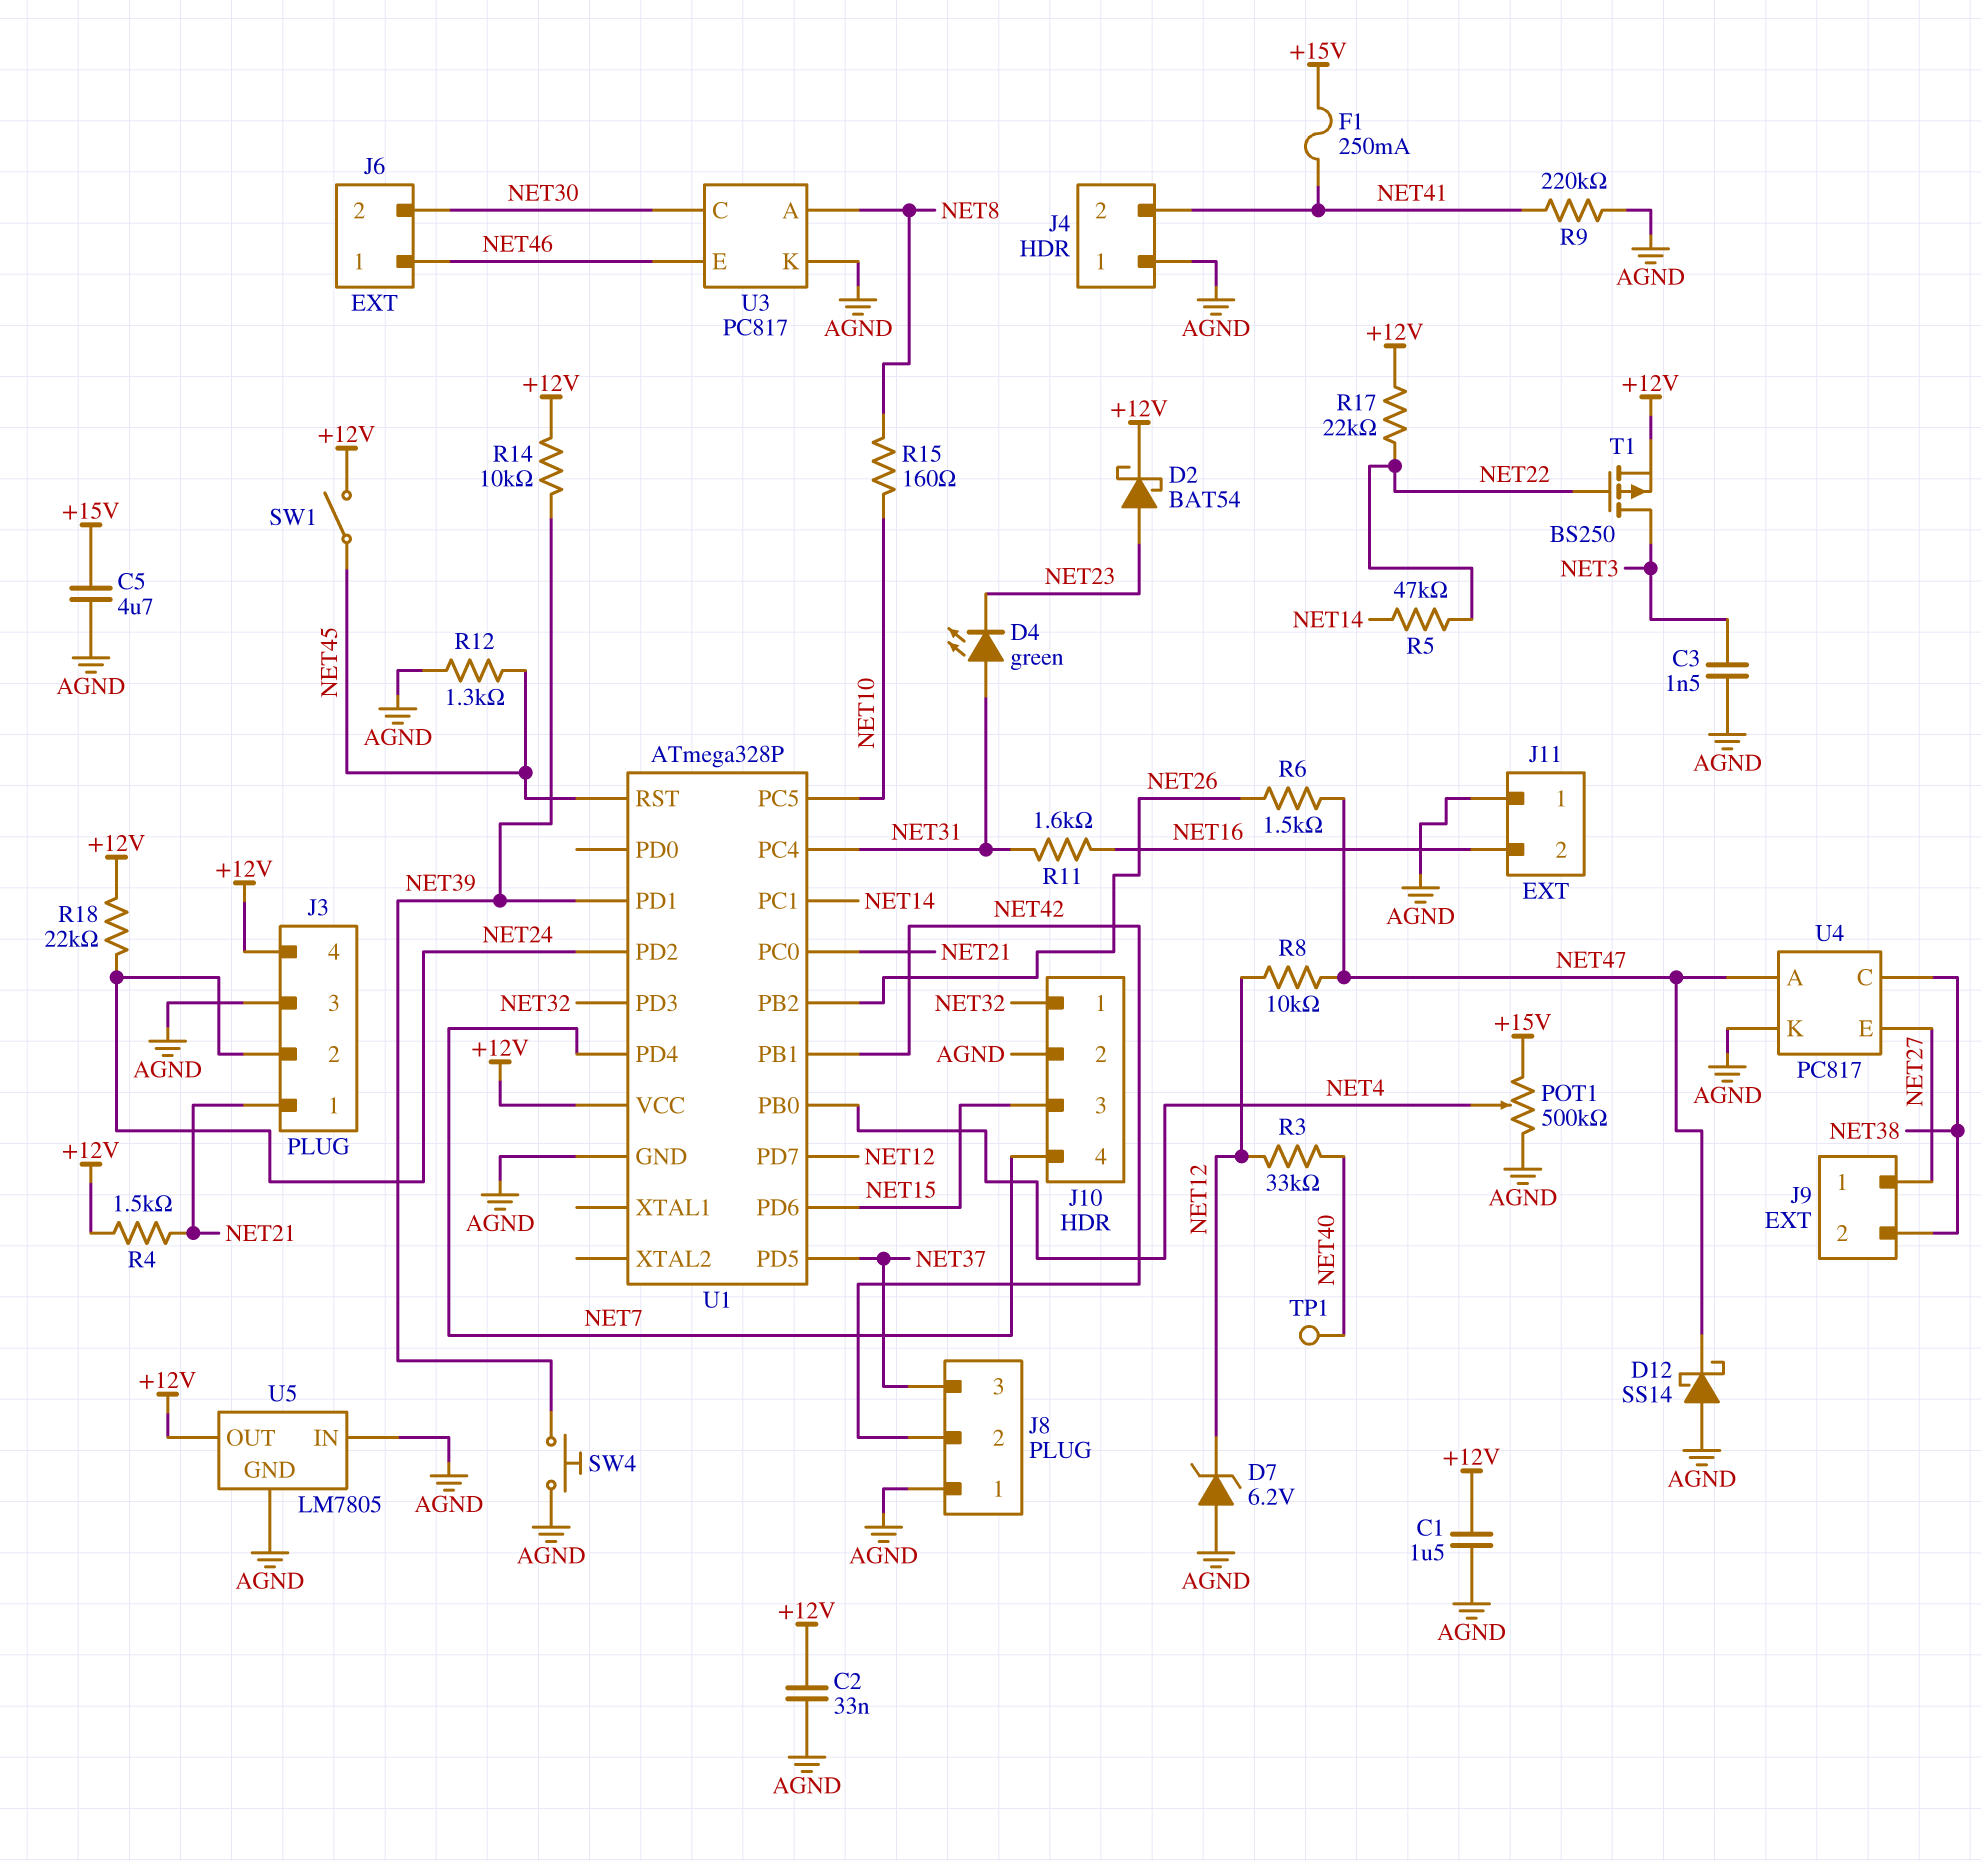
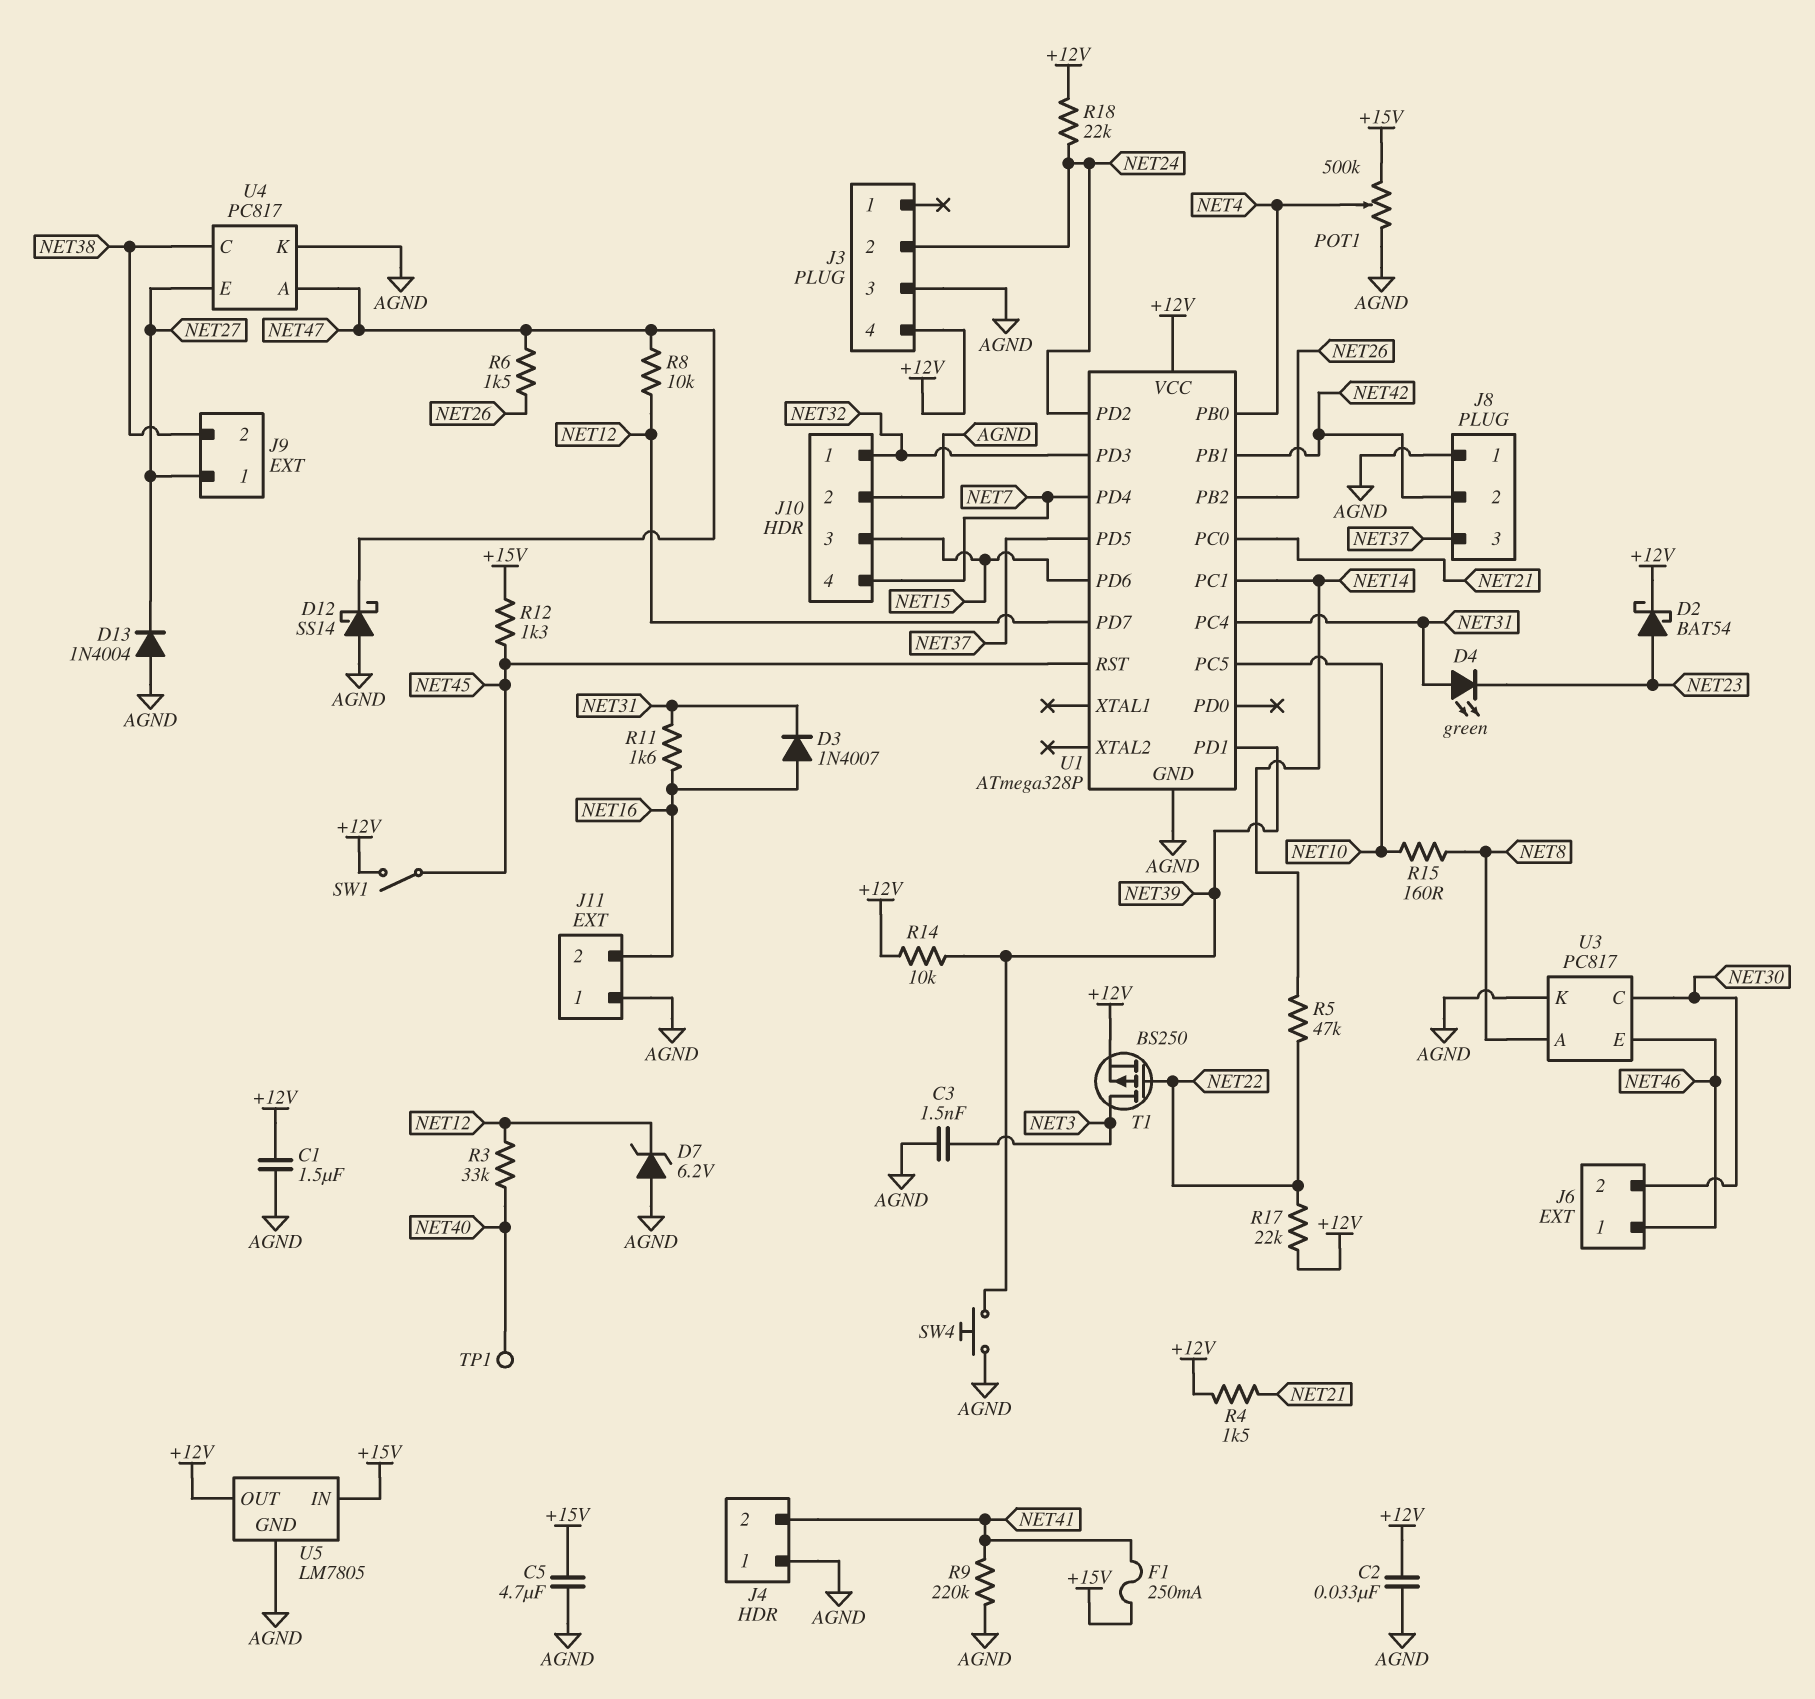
D3: none -> diode 1N4007 (A NET16, K NET31)
D13: none -> diode 1N4004 (A AGND, K NET27)
J3 pin 1: NET21 -> none
R12: 1.3k (AGND, NET45) -> 1.3k (+15V, NET45)
U5 pin IN: AGND -> +15V

